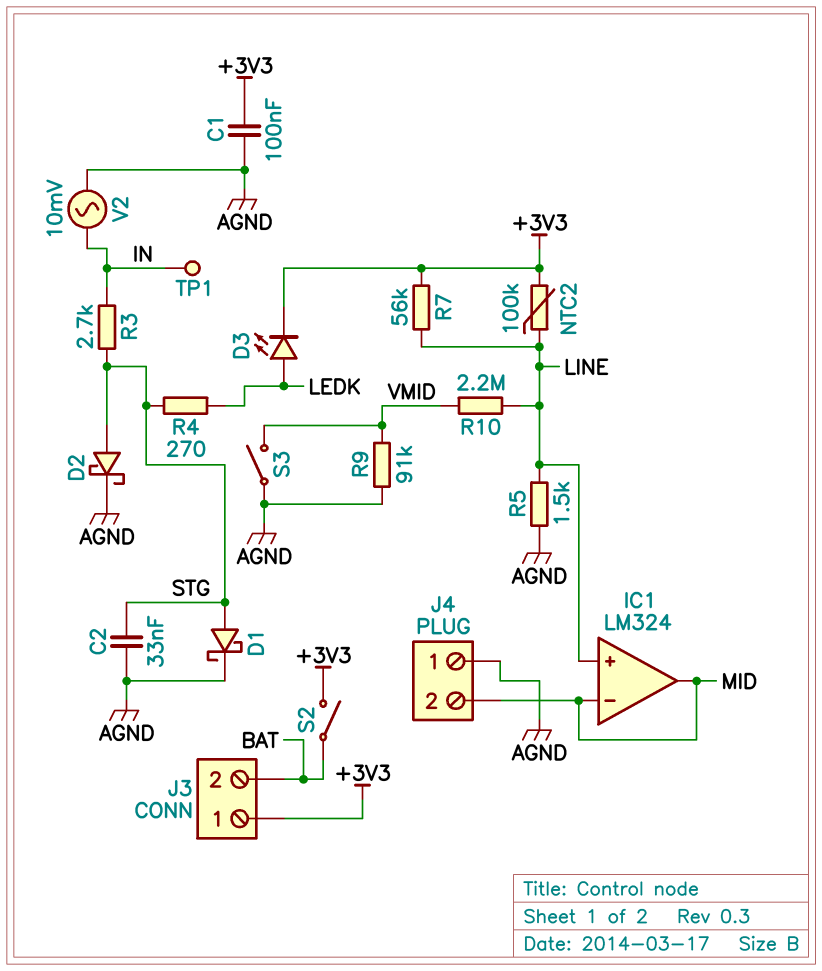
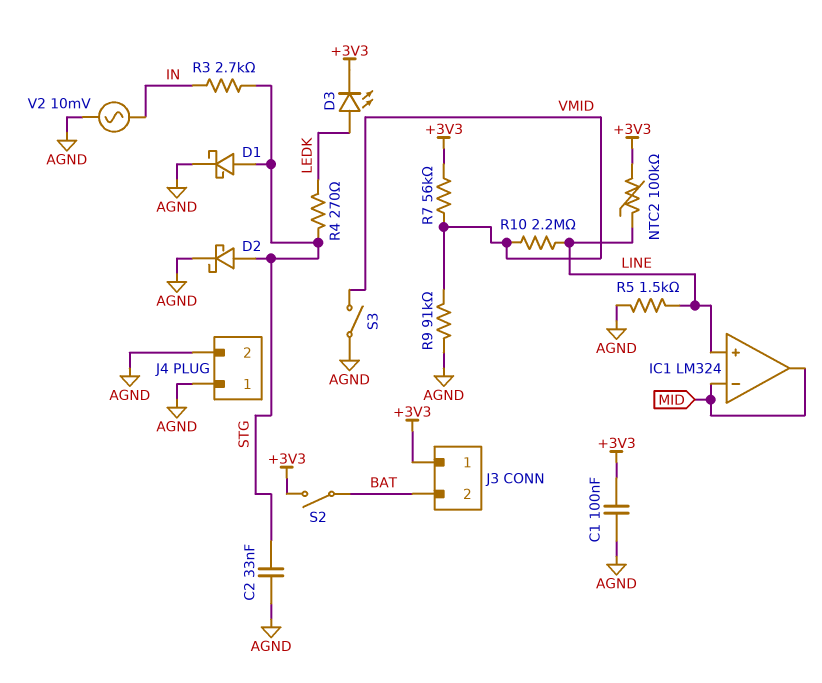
J4 pin 2: MID -> AGND
R7: 56k (+3V3, LINE) -> 56k (+3V3, VMID)
TP1: test point (IN) -> none

